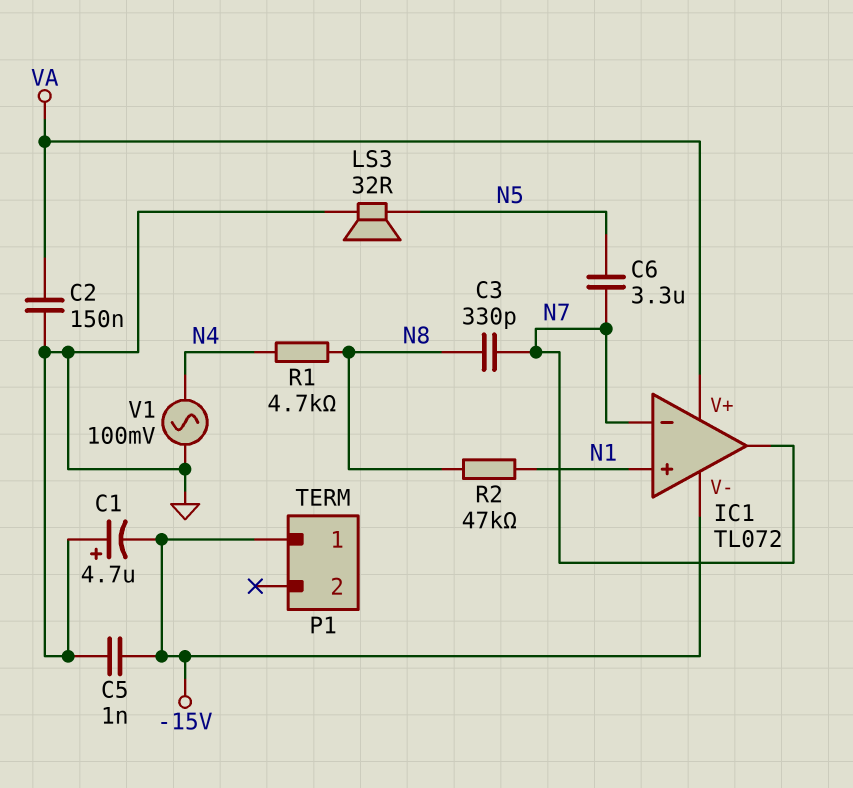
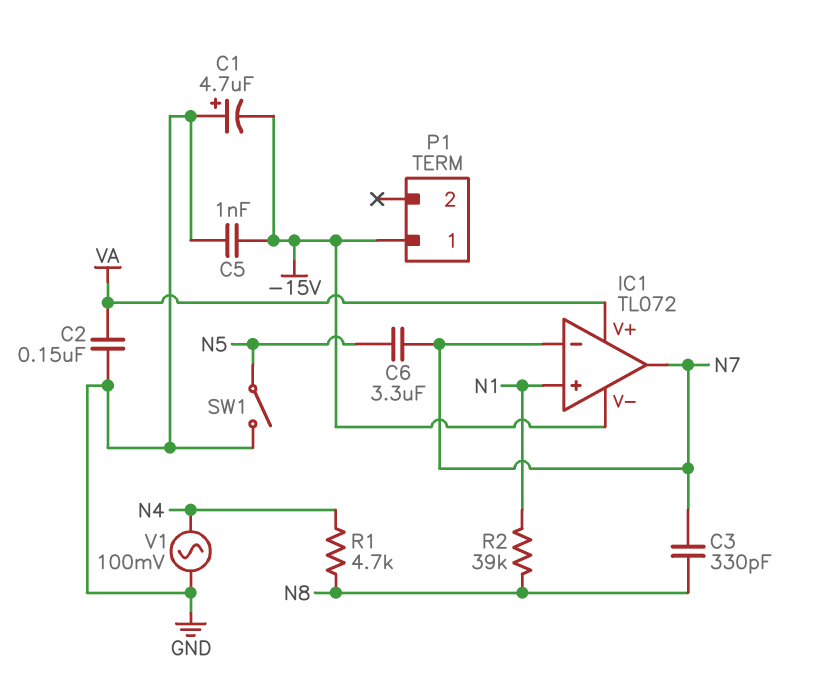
LS3: speaker 32R (GND, N5) -> none
R2: 47k (N1, N8) -> 39k (N1, N8)
SW1: none -> switch (GND, N5)

